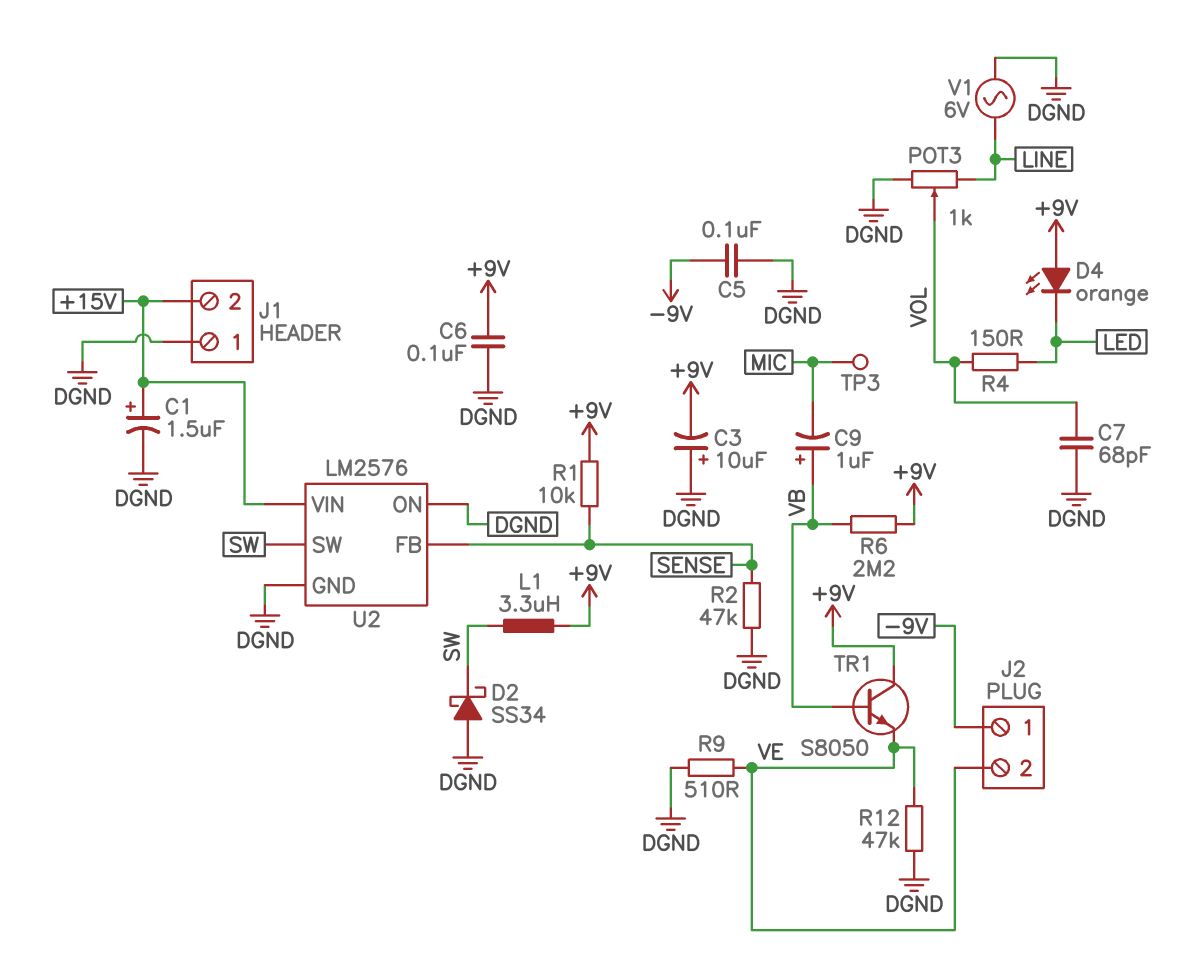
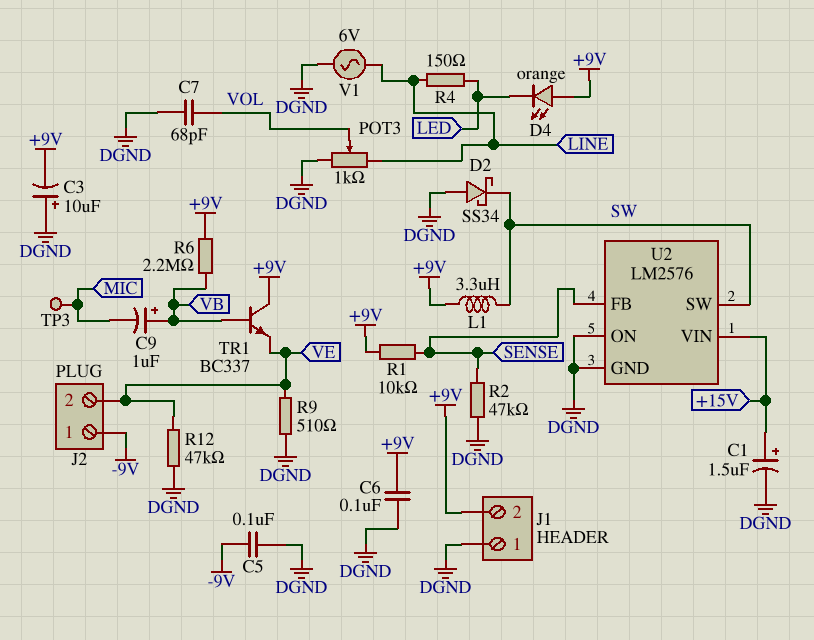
J1 pin 2: +15V -> +9V
R4: 150 (LED, VOL) -> 150 (LED, LINE)
TR1: NPN S8050 (B VB, C +9V, E VE) -> NPN BC337 (B VB, C +9V, E VE)

